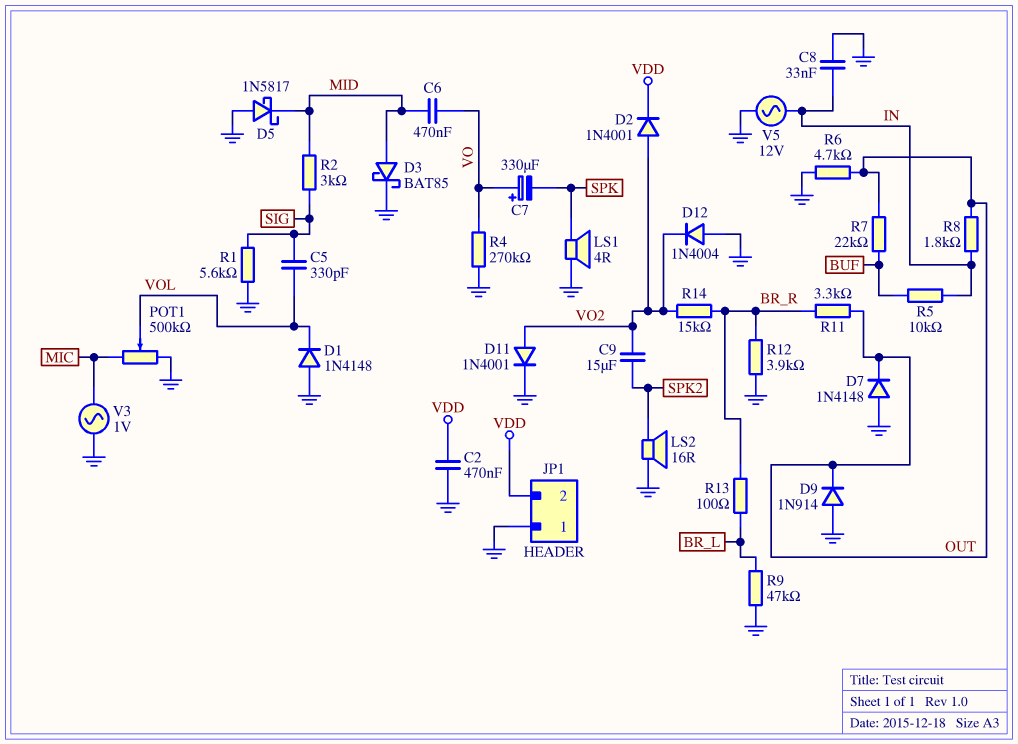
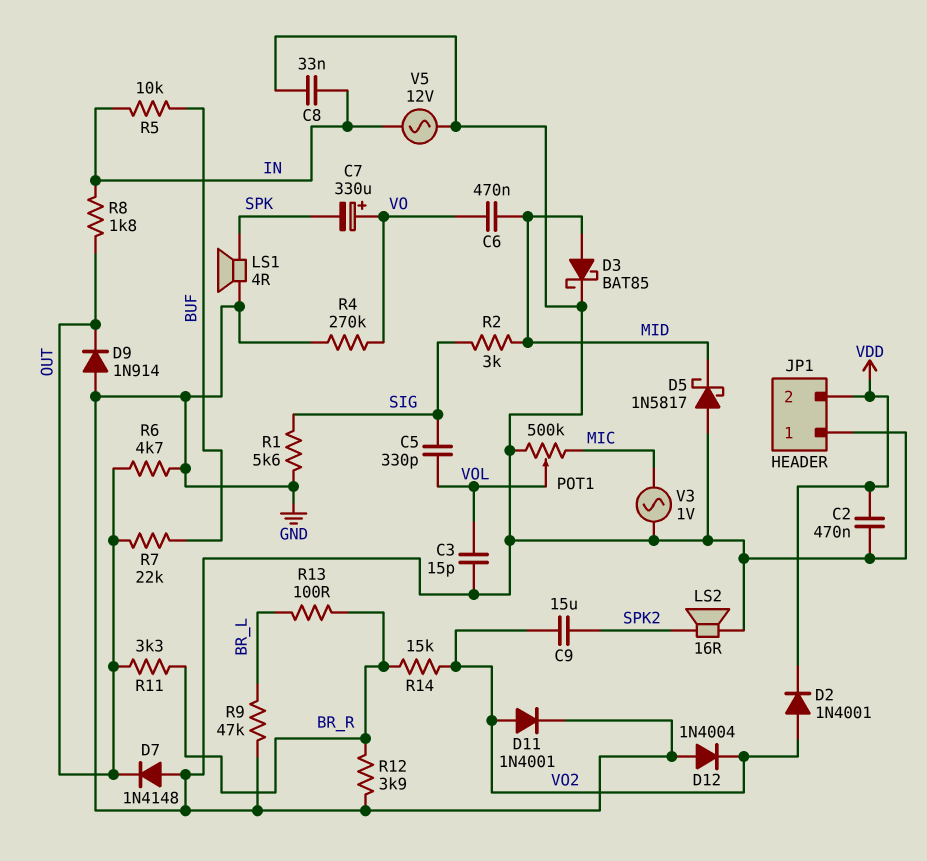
C3: none -> 15pF (GND, VOL)
D1: diode 1N4148 (A GND, K VOL) -> none

